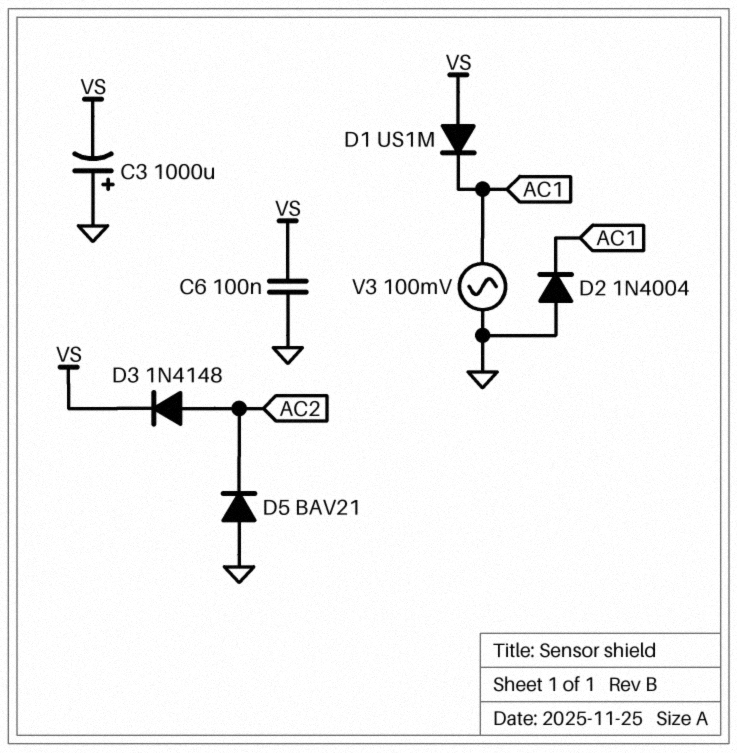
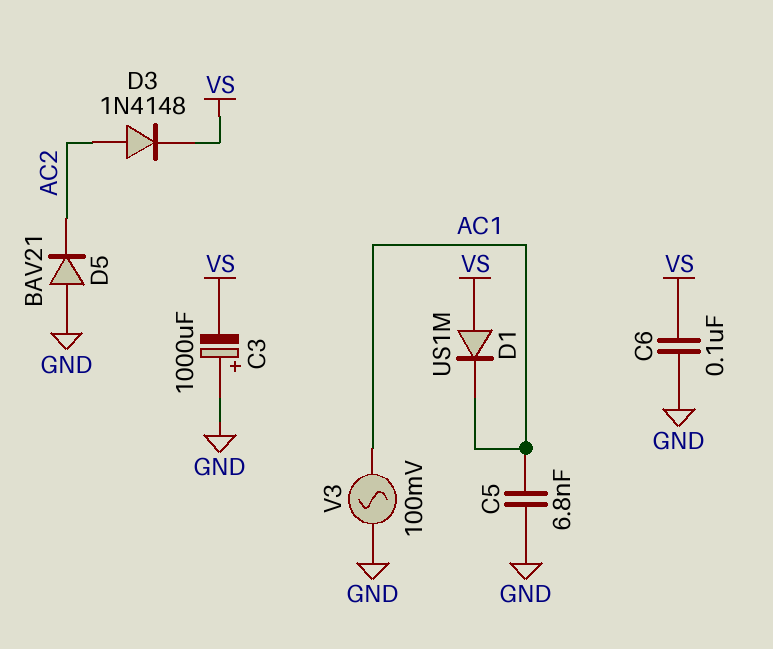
C5: none -> 6.8nF (AC1, GND)
D2: diode 1N4004 (A GND, K AC1) -> none

